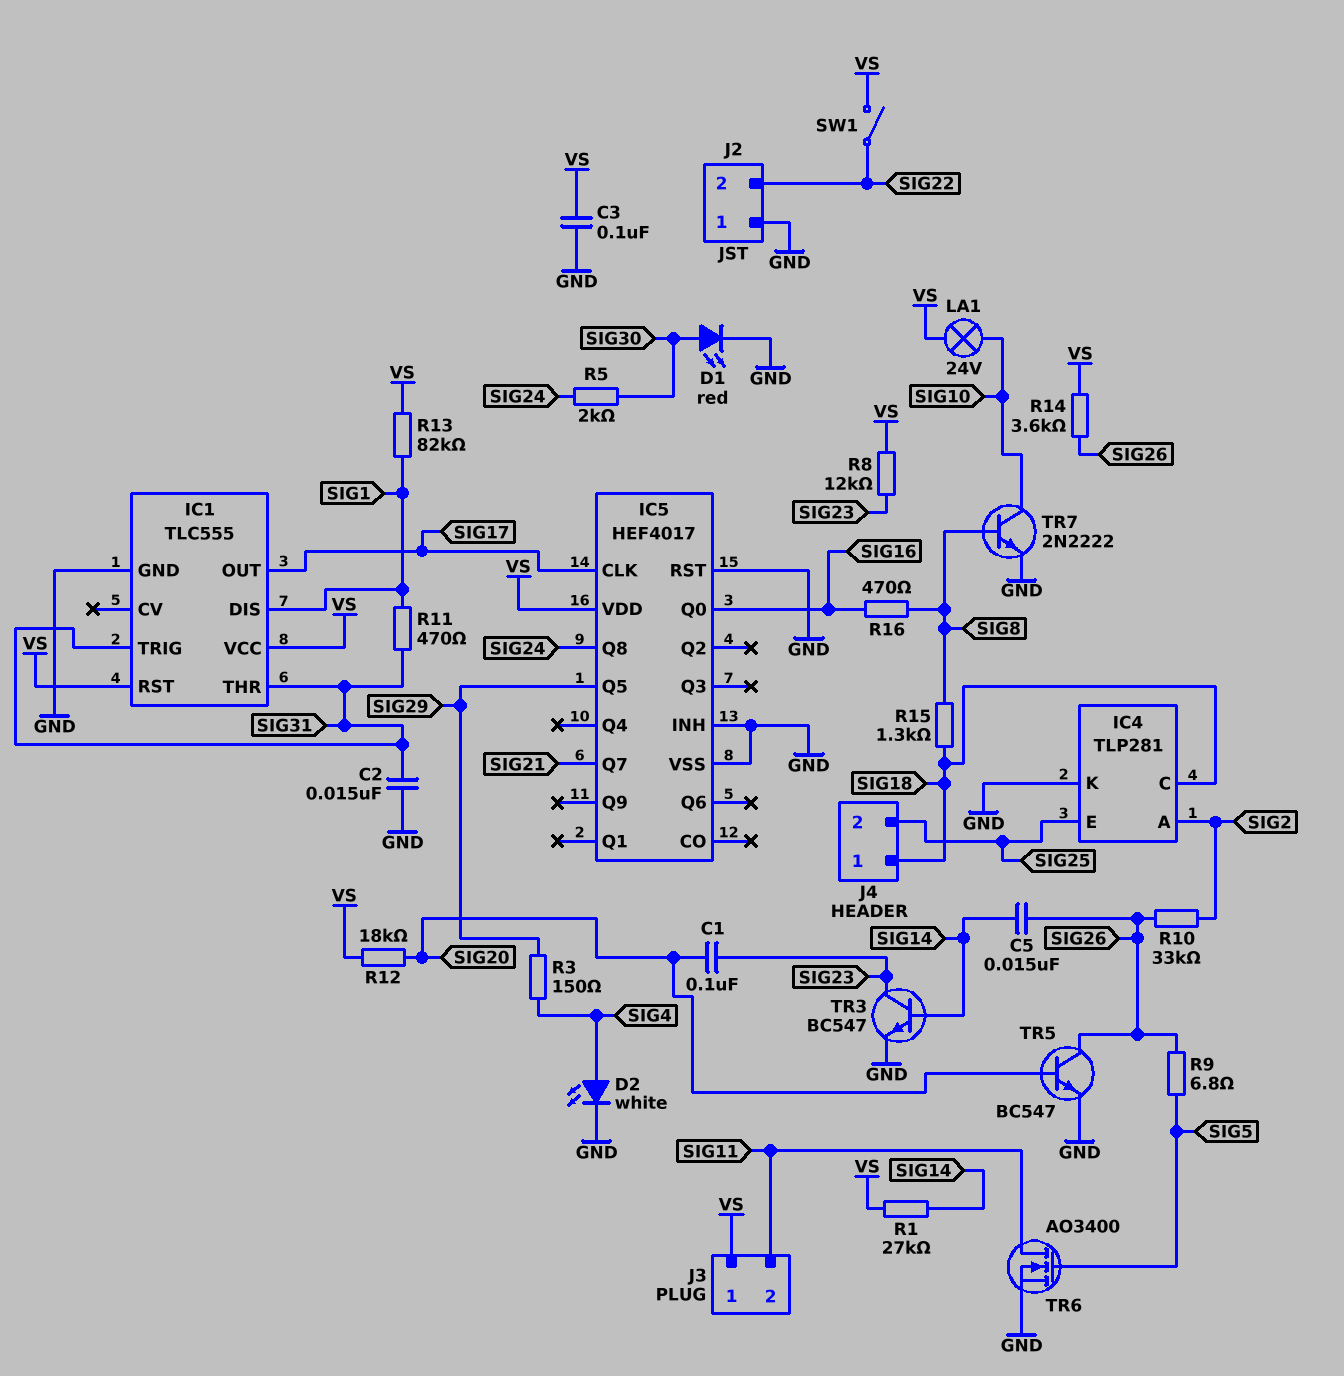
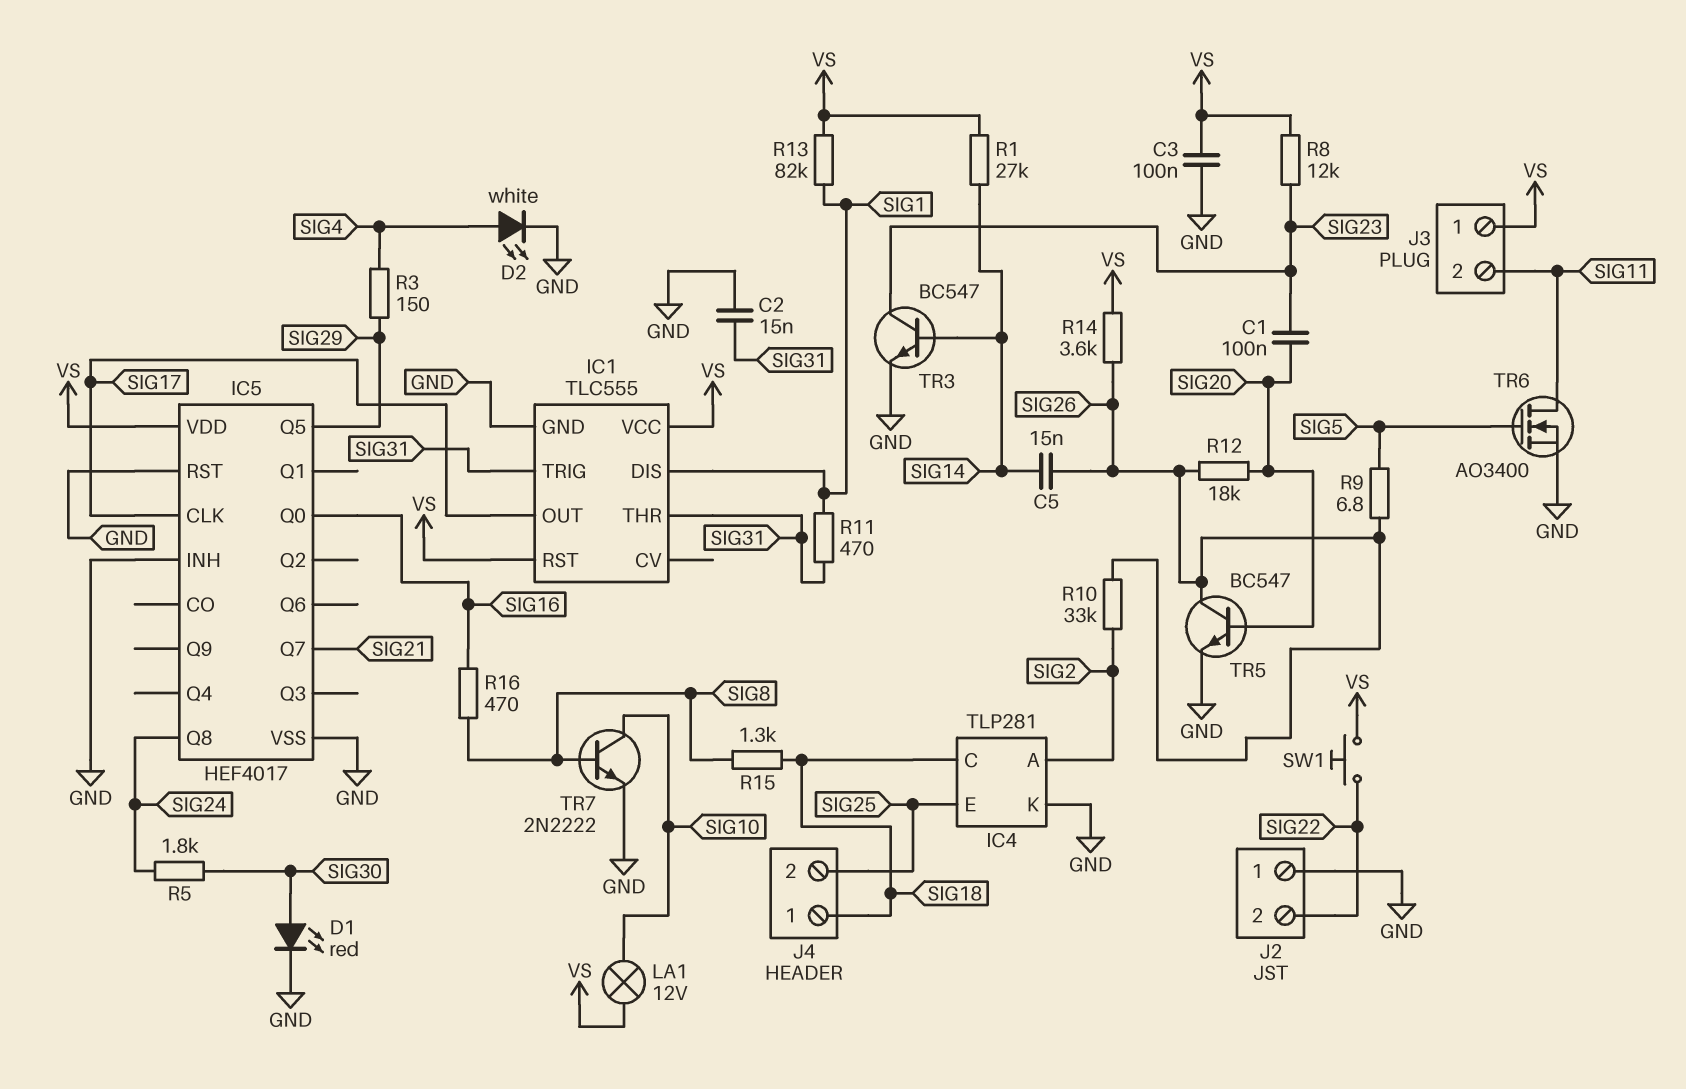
LA1: lamp 24V (SIG10, VS) -> lamp 12V (SIG10, VS)
R5: 2k (SIG24, SIG30) -> 1.8k (SIG24, SIG30)
R12: 18k (SIG20, VS) -> 18k (SIG20, SIG26)
SW1: switch (SIG22, VS) -> button (SIG22, VS)

